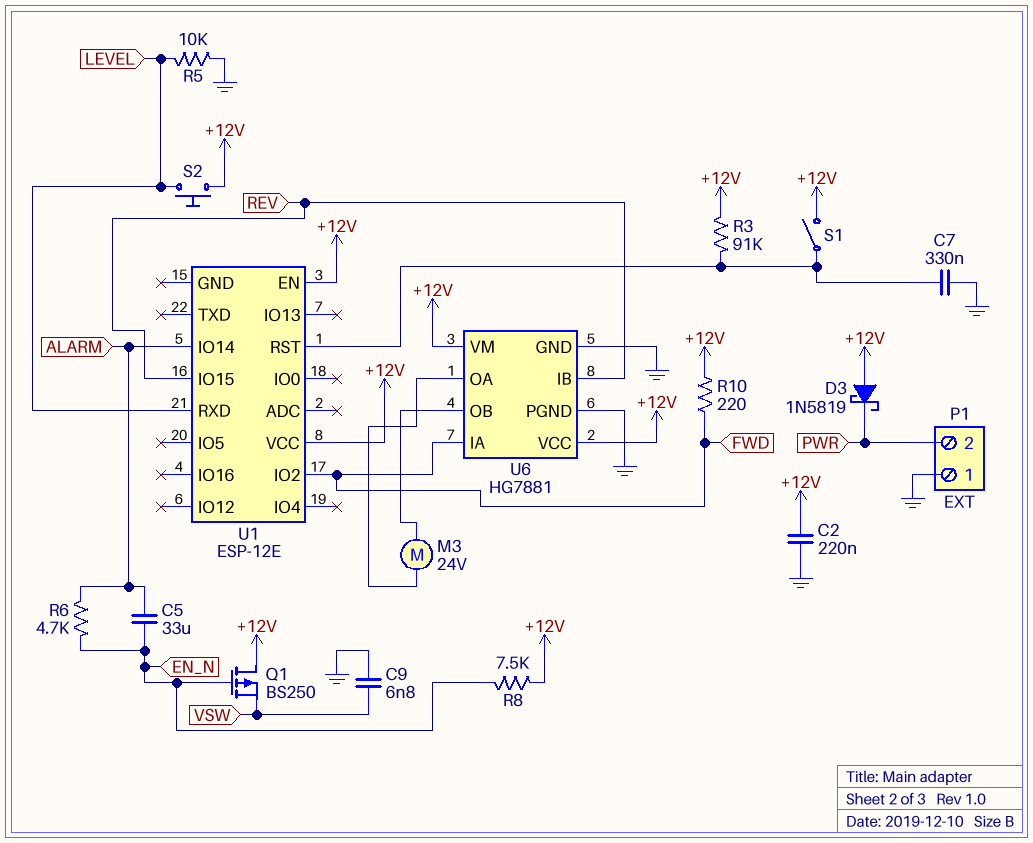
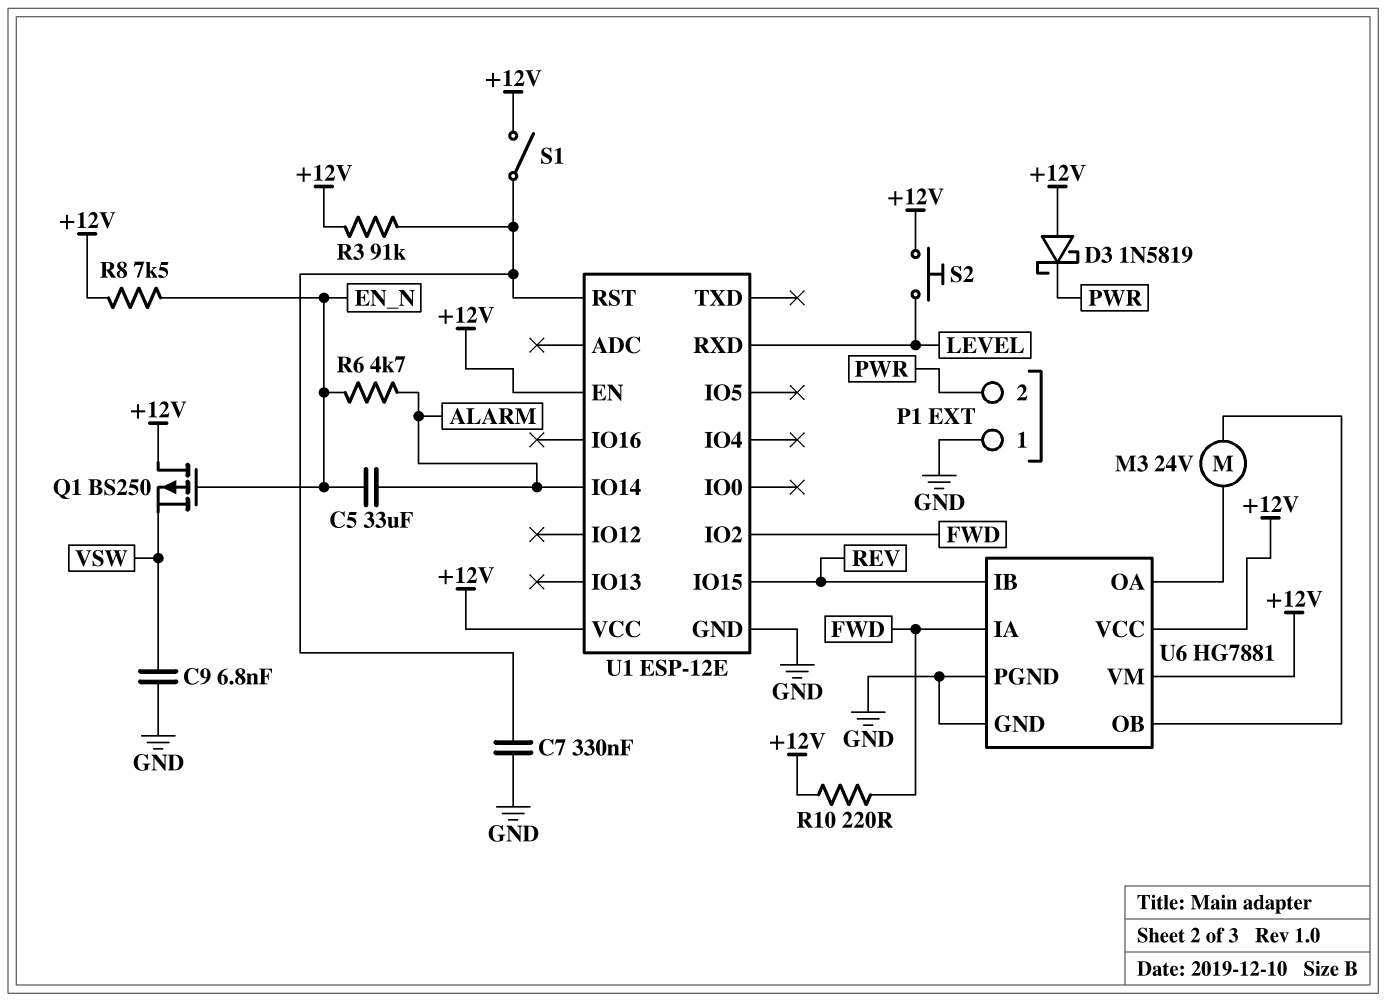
C2: 220nF (+12V, GND) -> none
R5: 10k (GND, LEVEL) -> none
U1 pin GND: none -> GND

